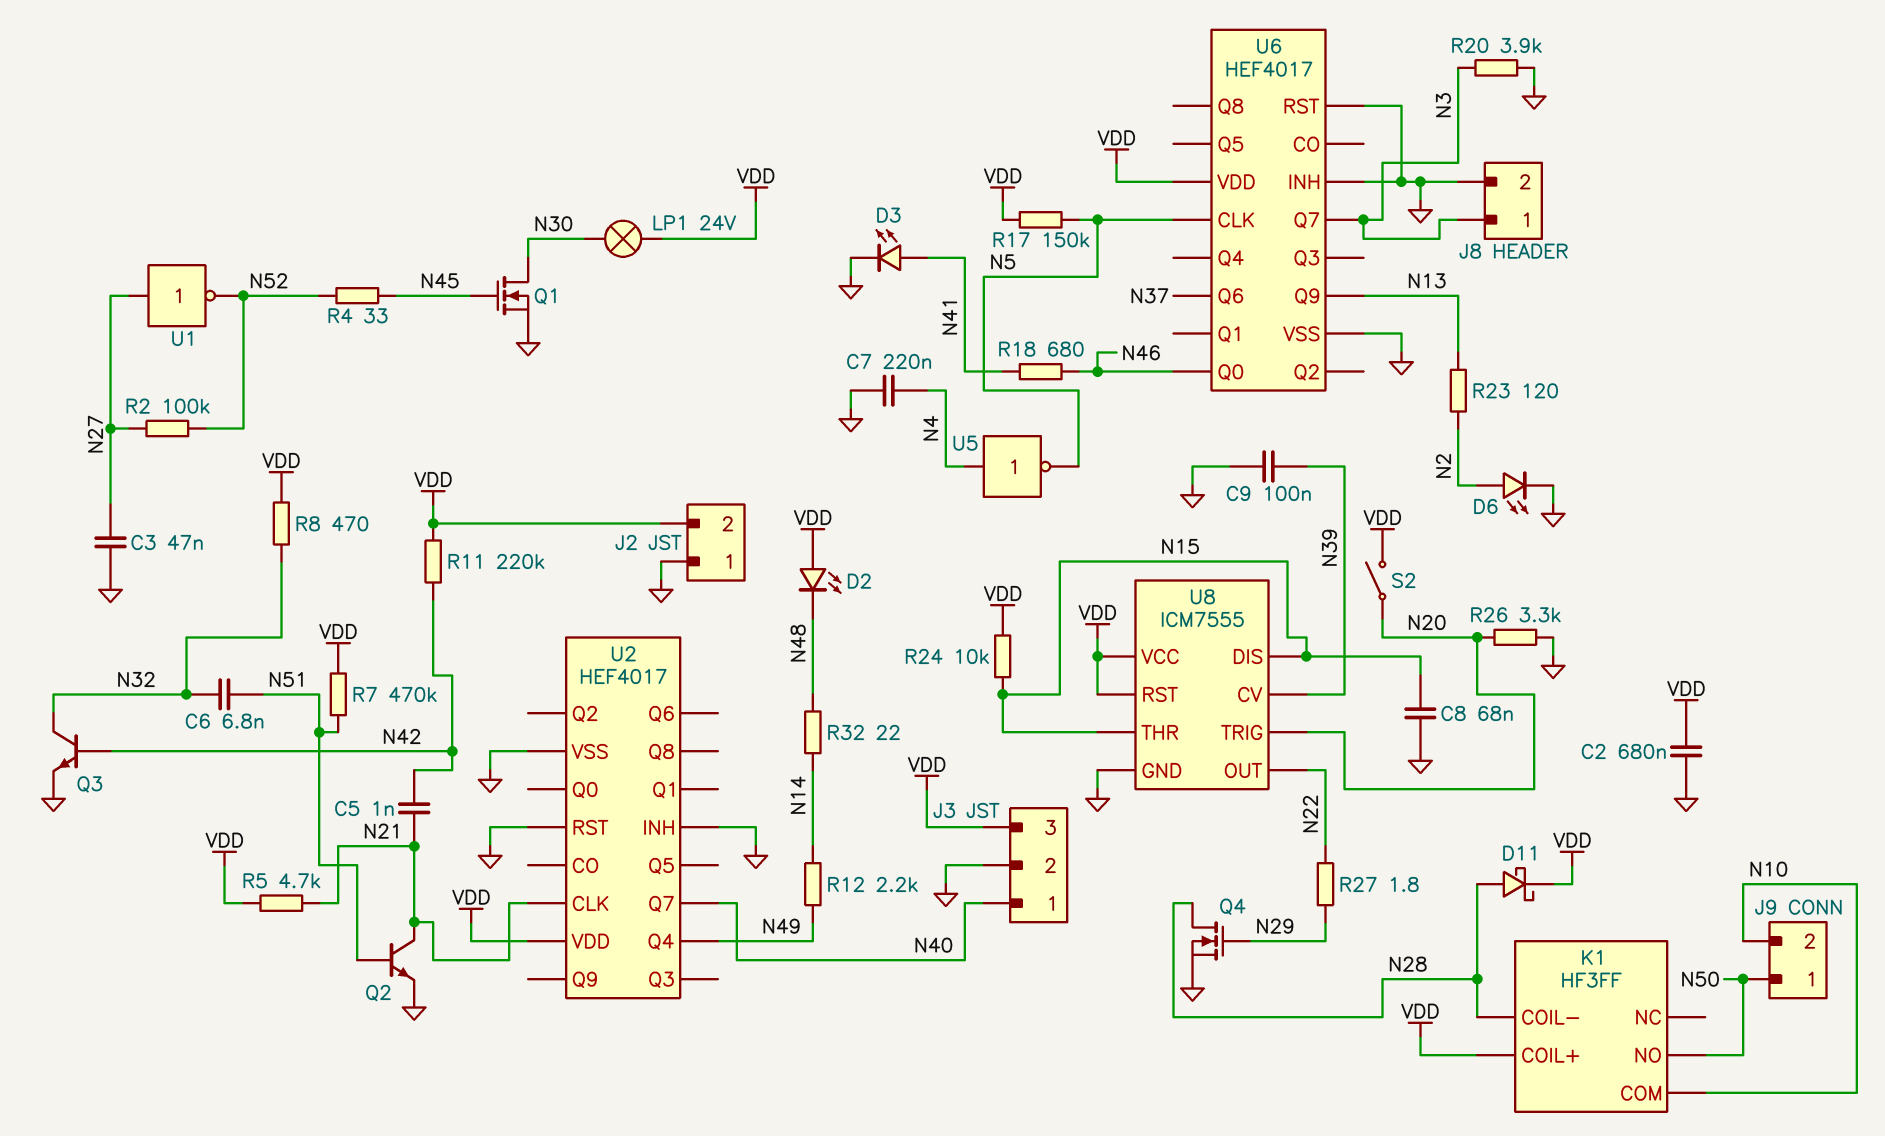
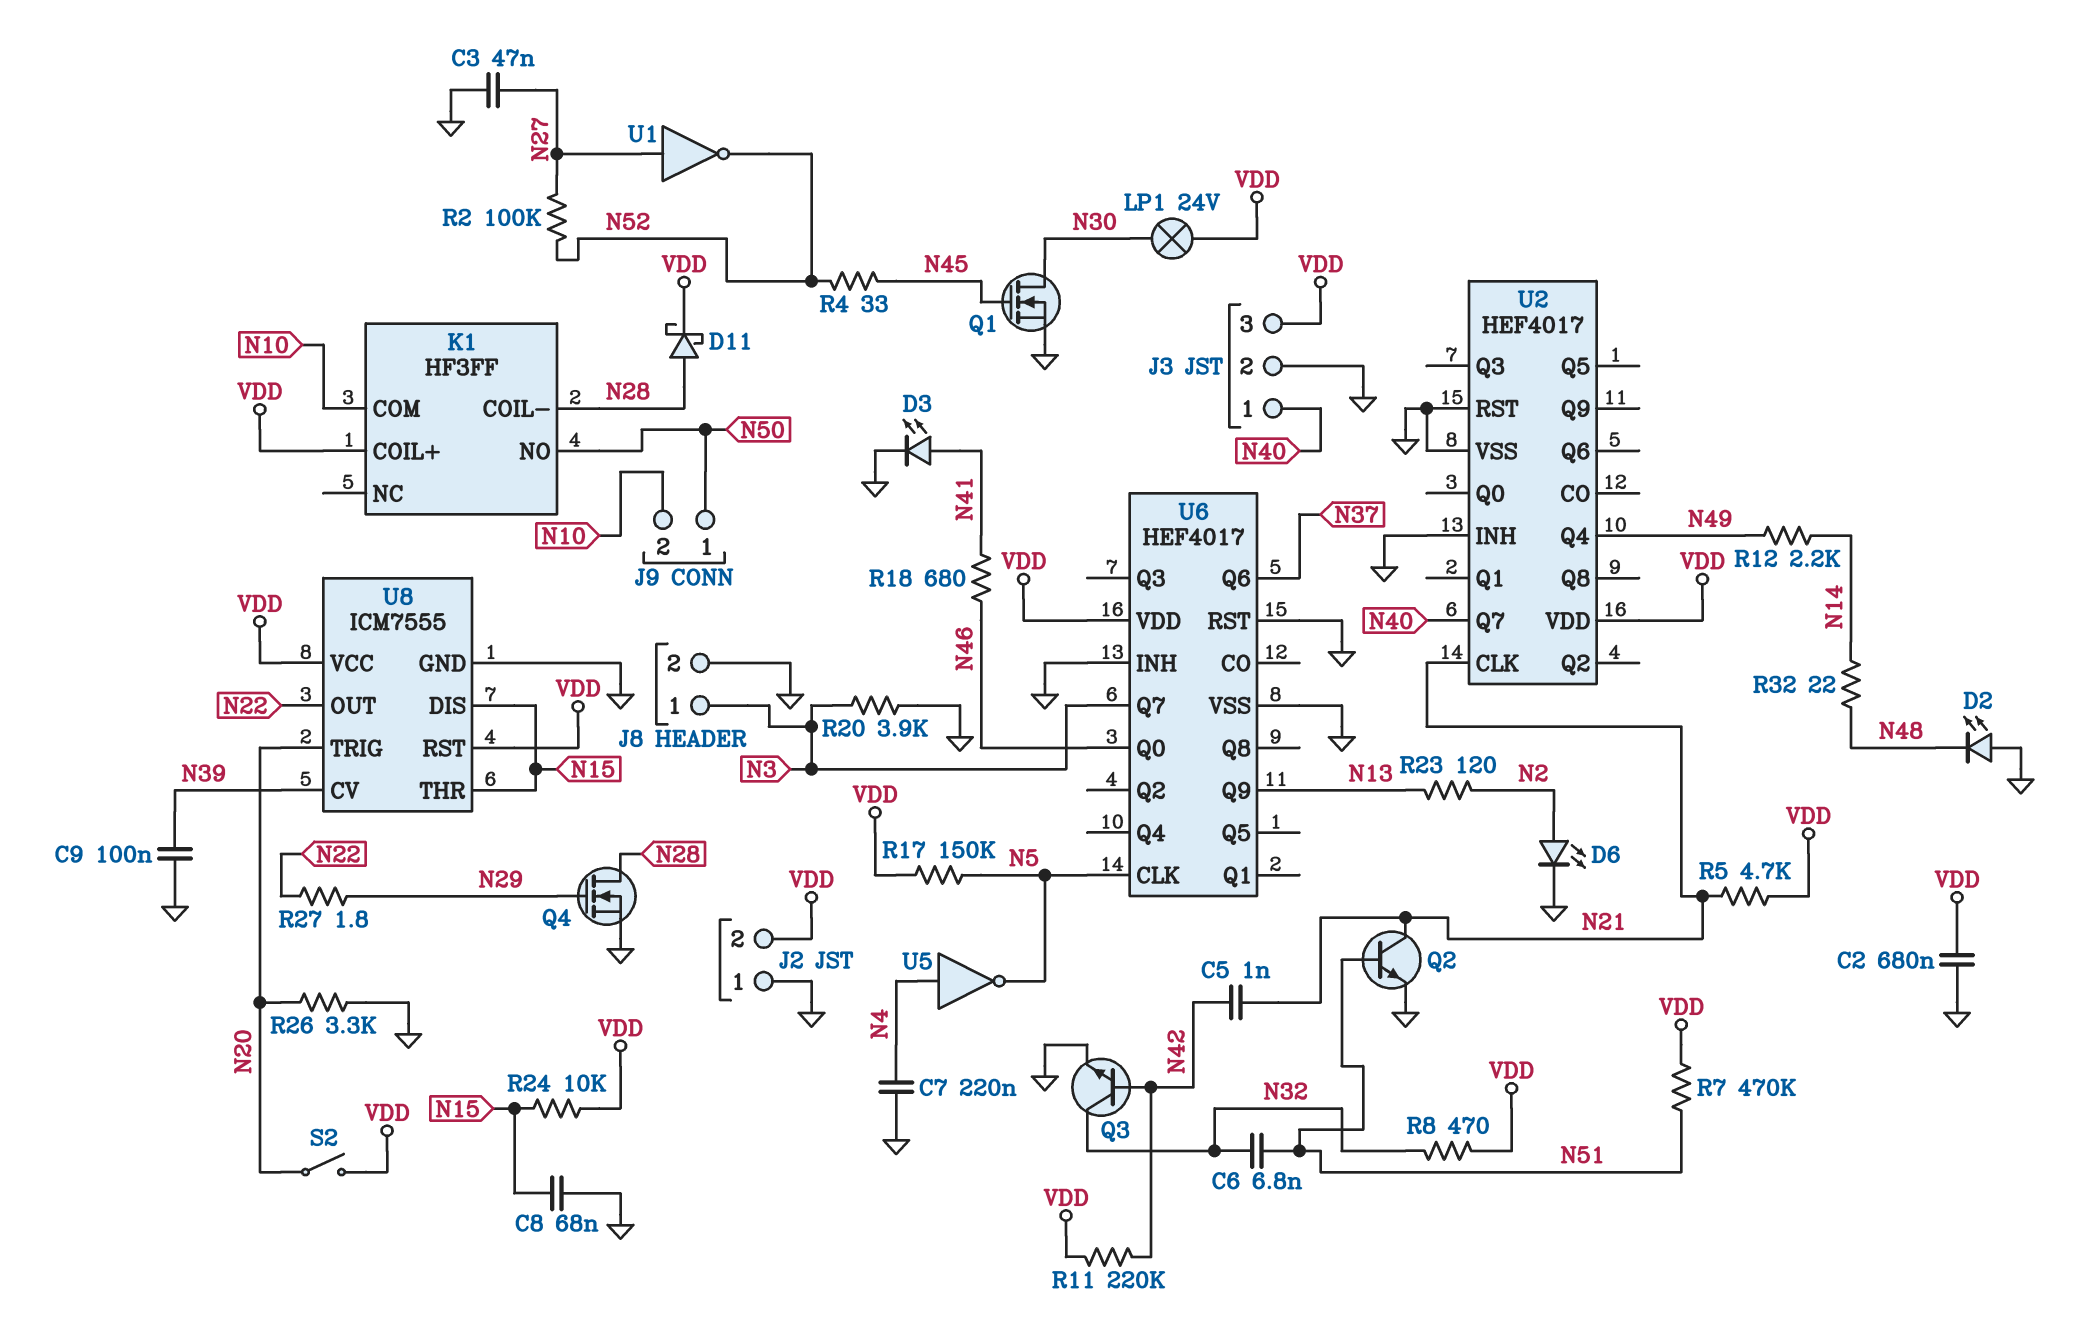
D2: LED (A VDD, K N48) -> LED (A GND, K N48)

